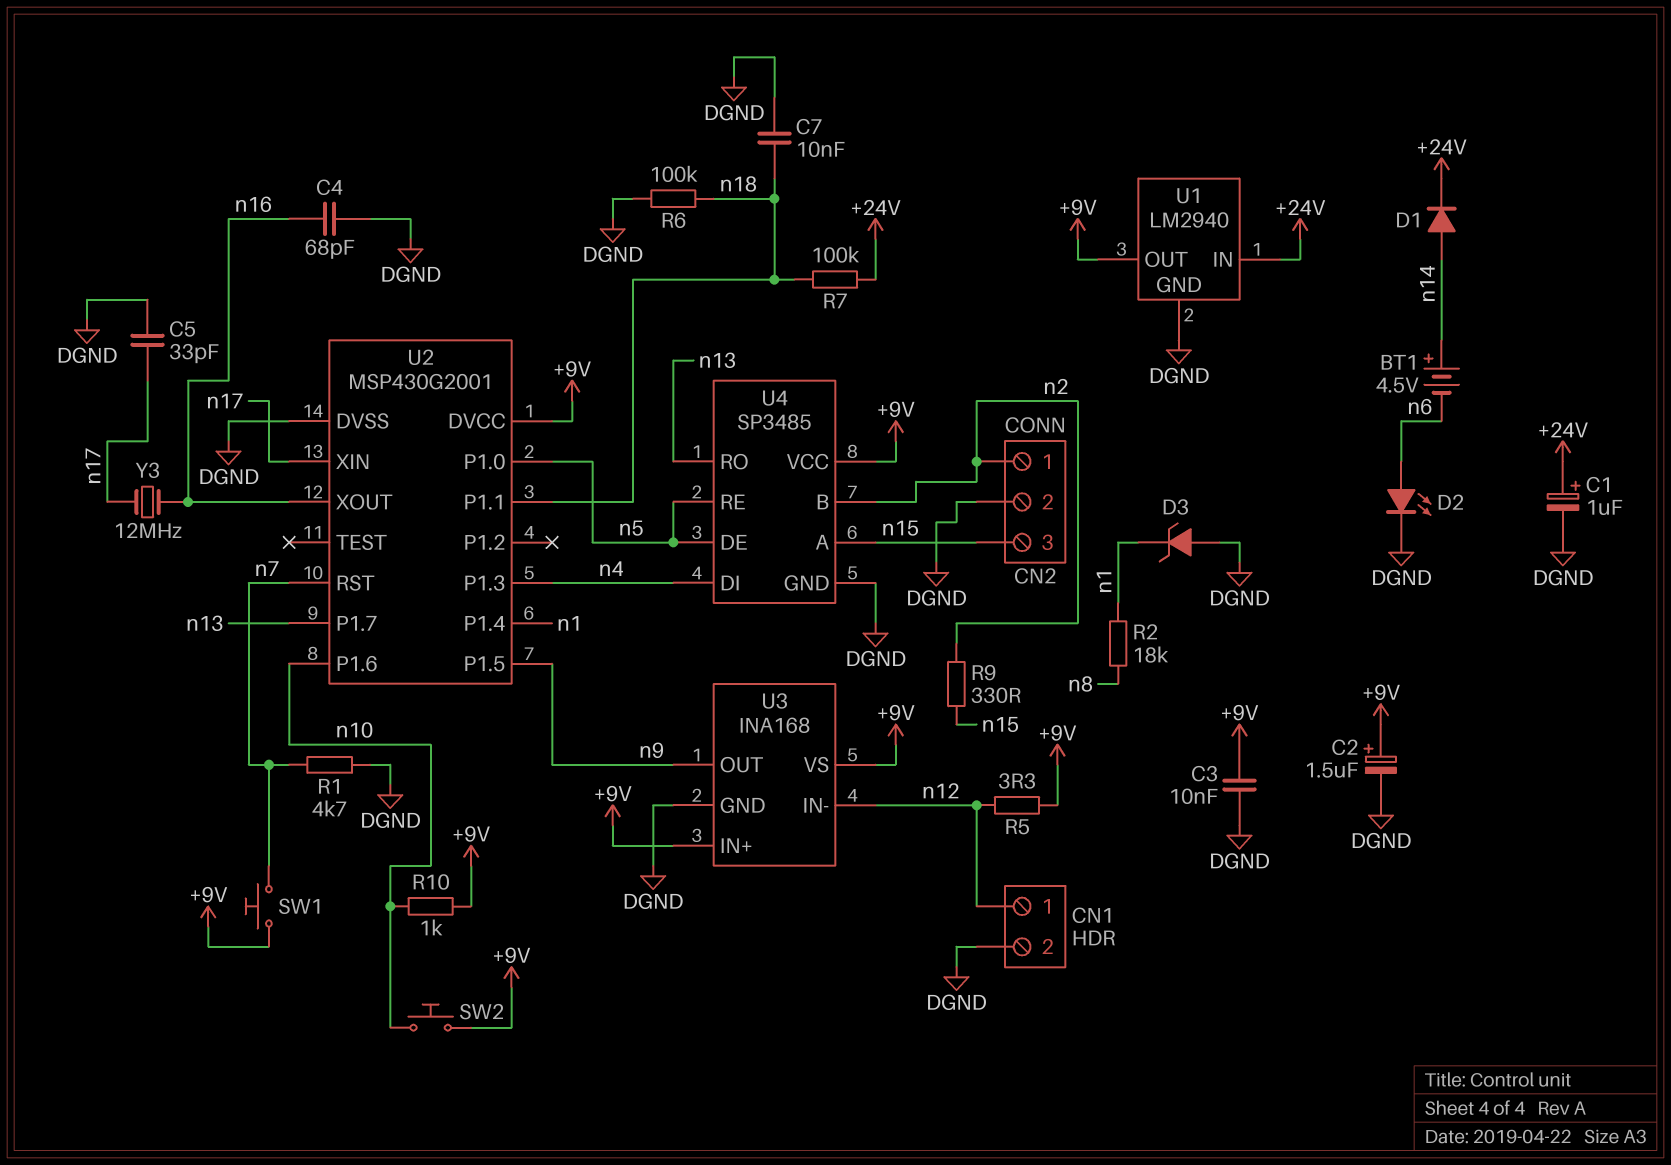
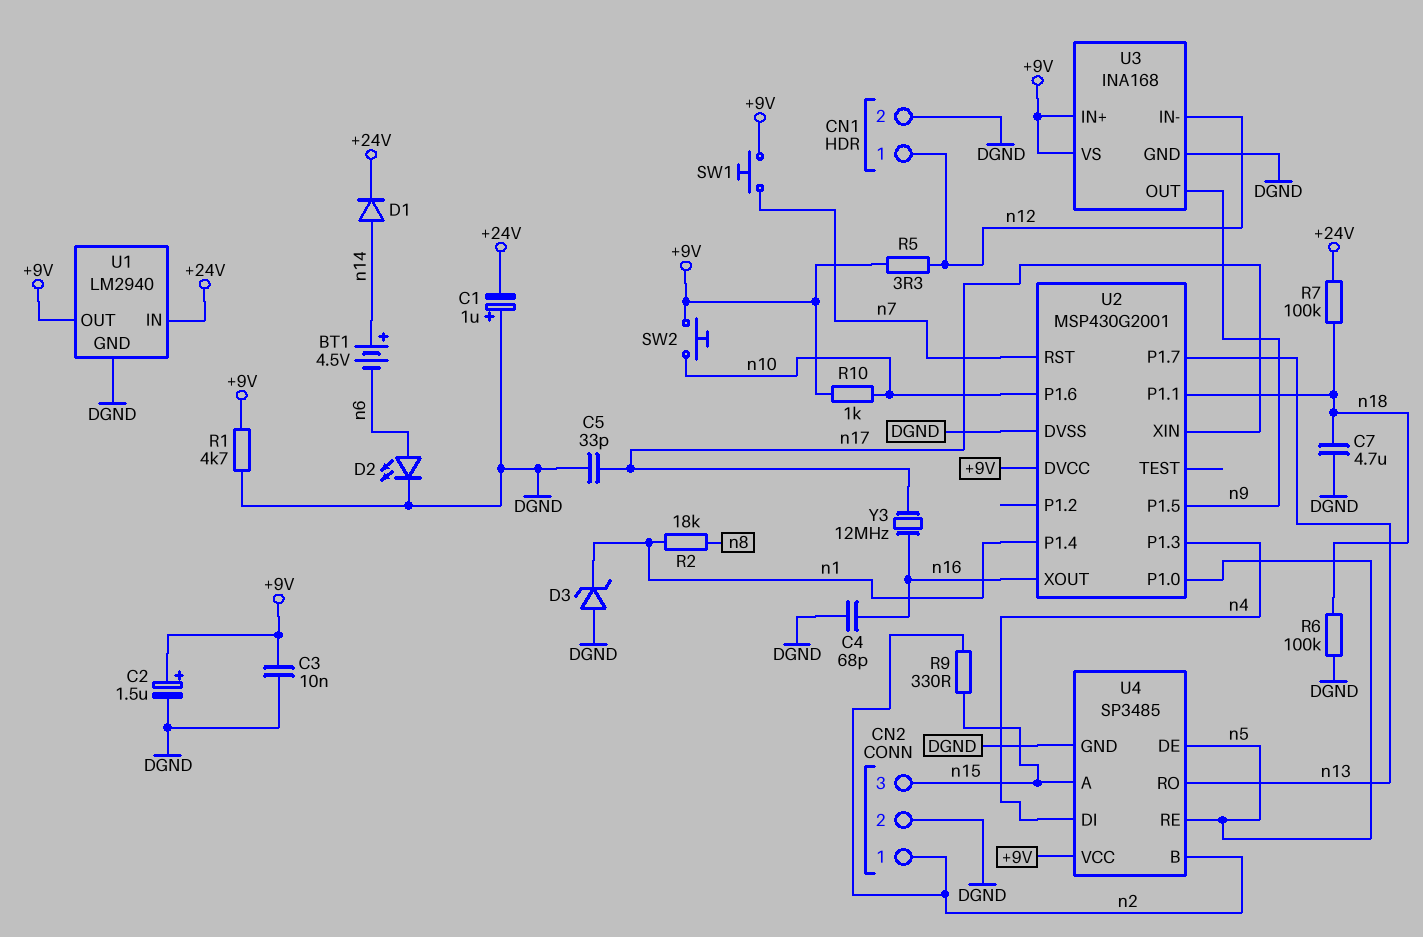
C1: 1uF (plus +24V, minus DGND) -> 1uF (plus DGND, minus +24V)
C7: 10nF (DGND, n18) -> 4.7uF (DGND, n18)
R1: 4.7k (DGND, n7) -> 4.7k (+9V, DGND)

